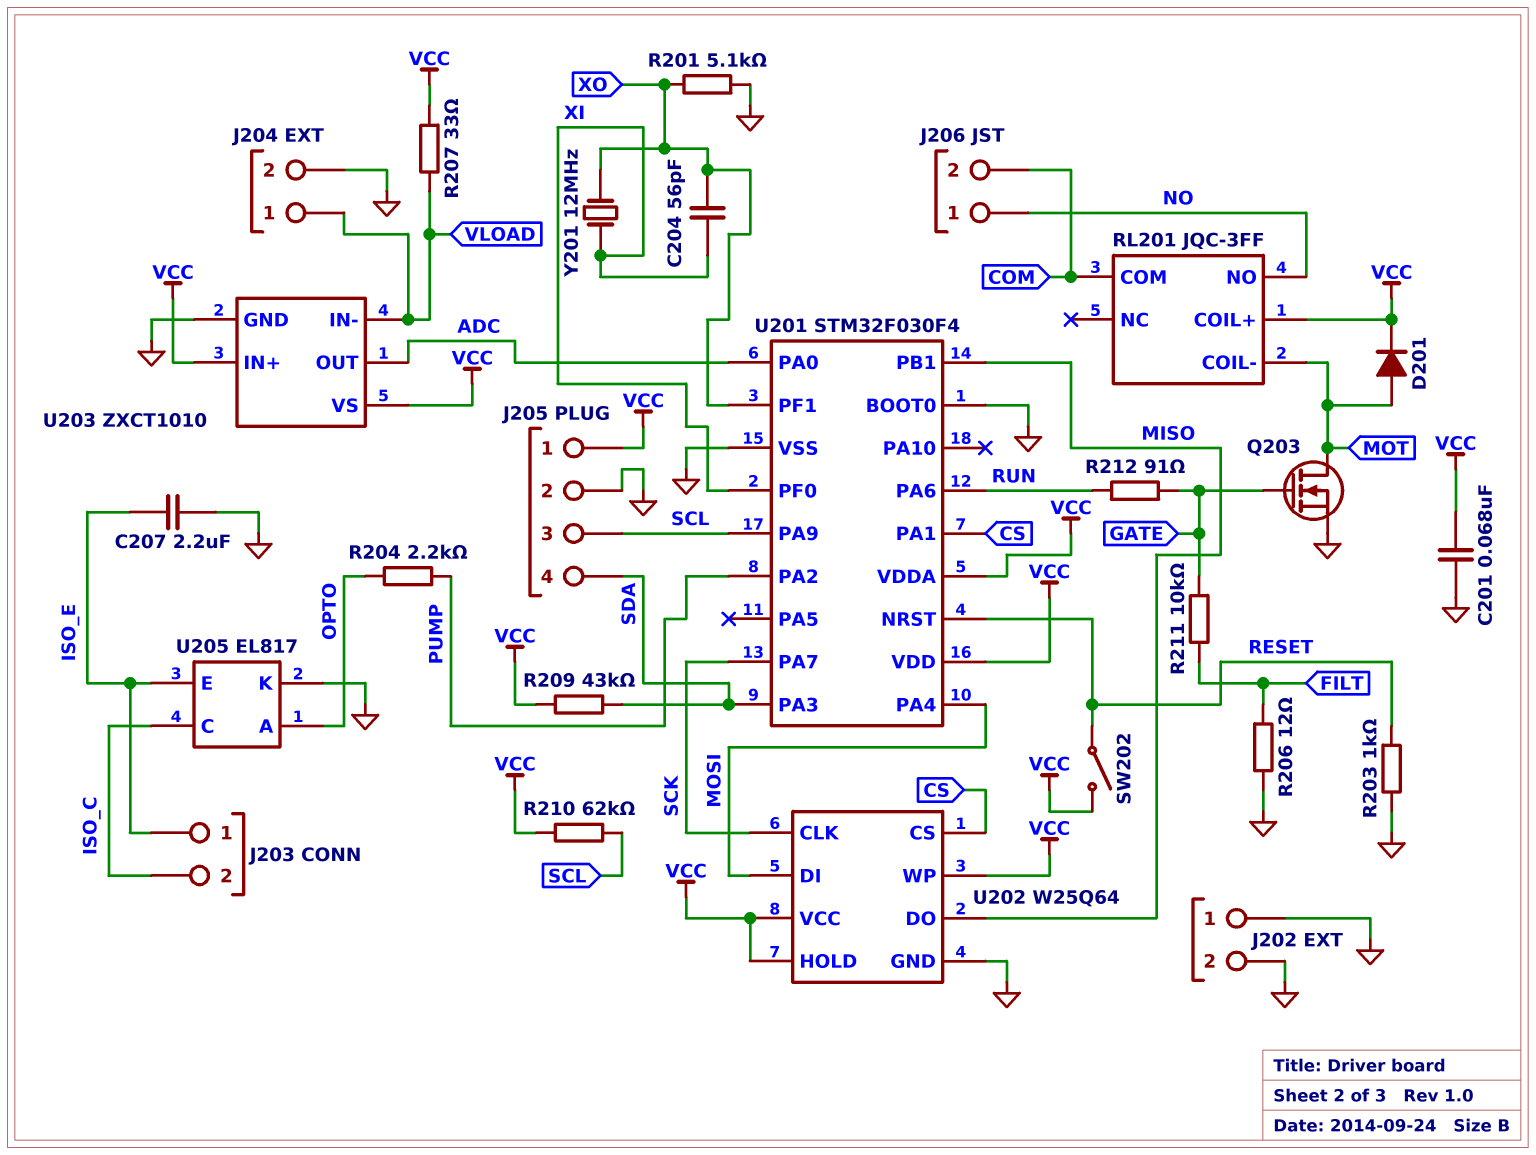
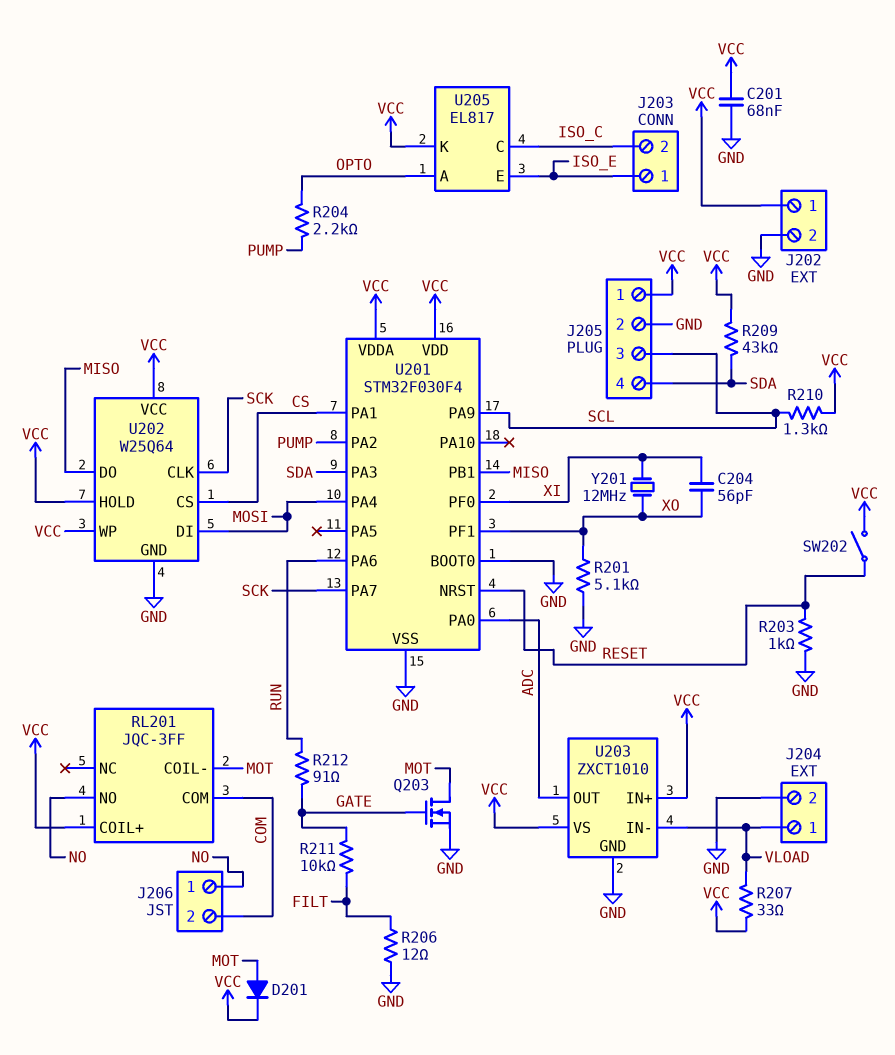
C207: 2.2uF (GND, ISO_E) -> none
J202 pin 1: GND -> VCC
R210: 62k (SCL, VCC) -> 1.3k (SCL, VCC)
U205 pin K: GND -> VCC

